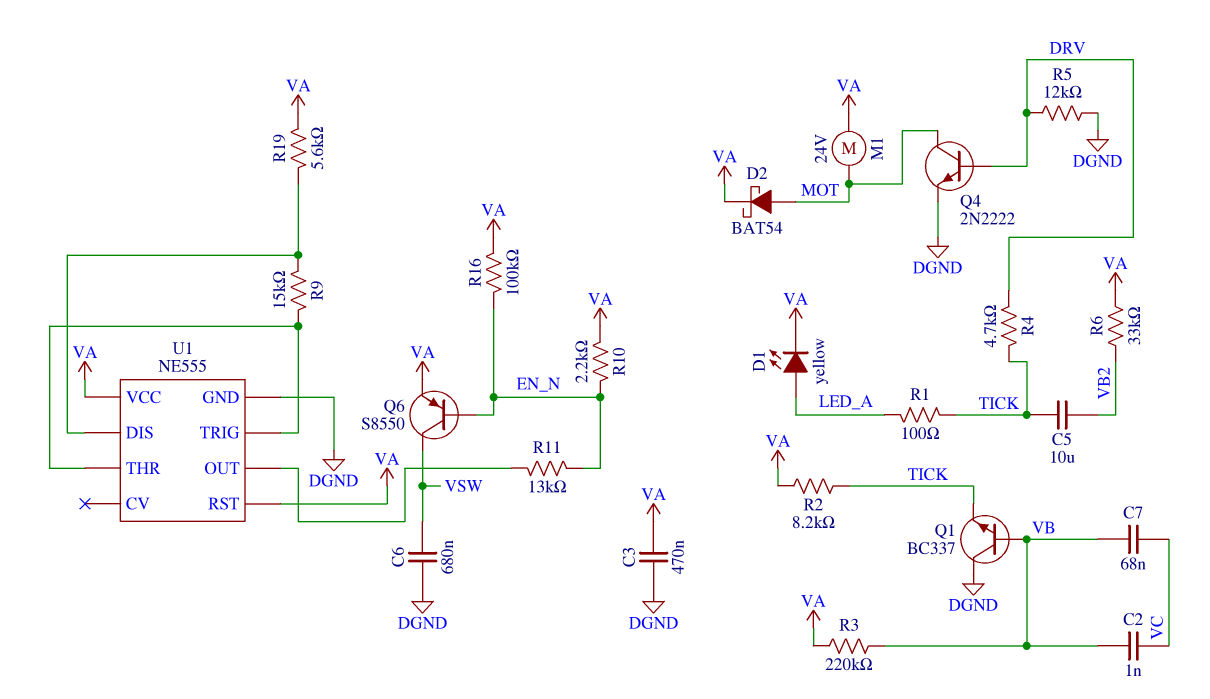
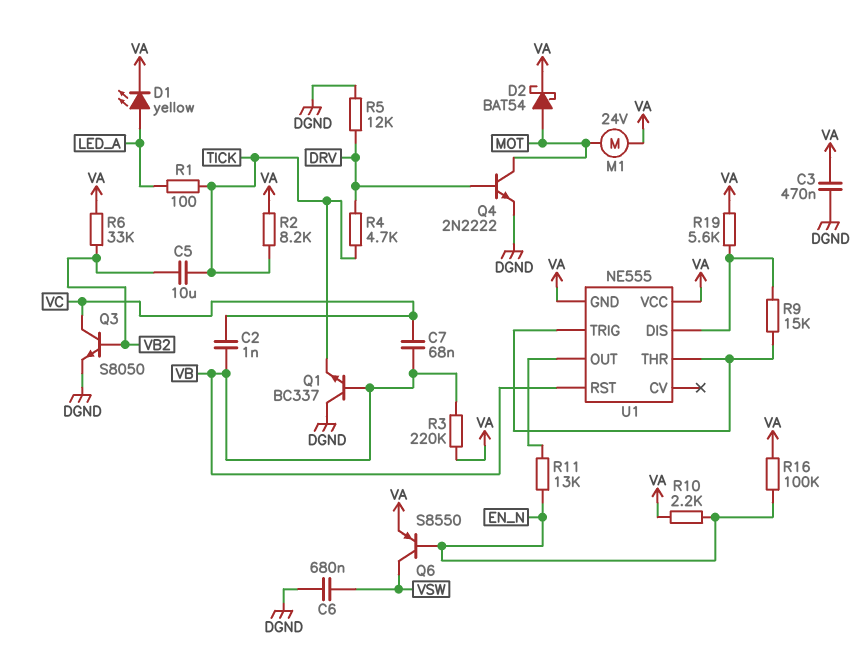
Q3: none -> NPN S8050 (B VB2, C VC, E DGND)
U1 pin GND: DGND -> VA
U1 pin RST: VA -> VB

